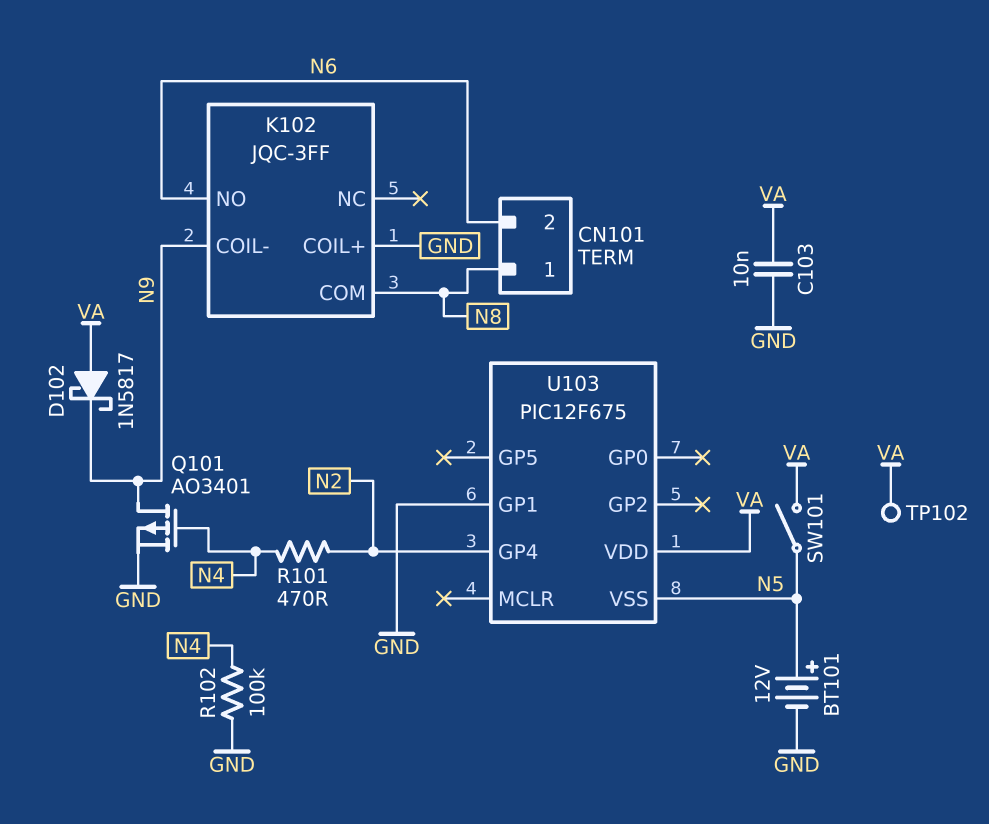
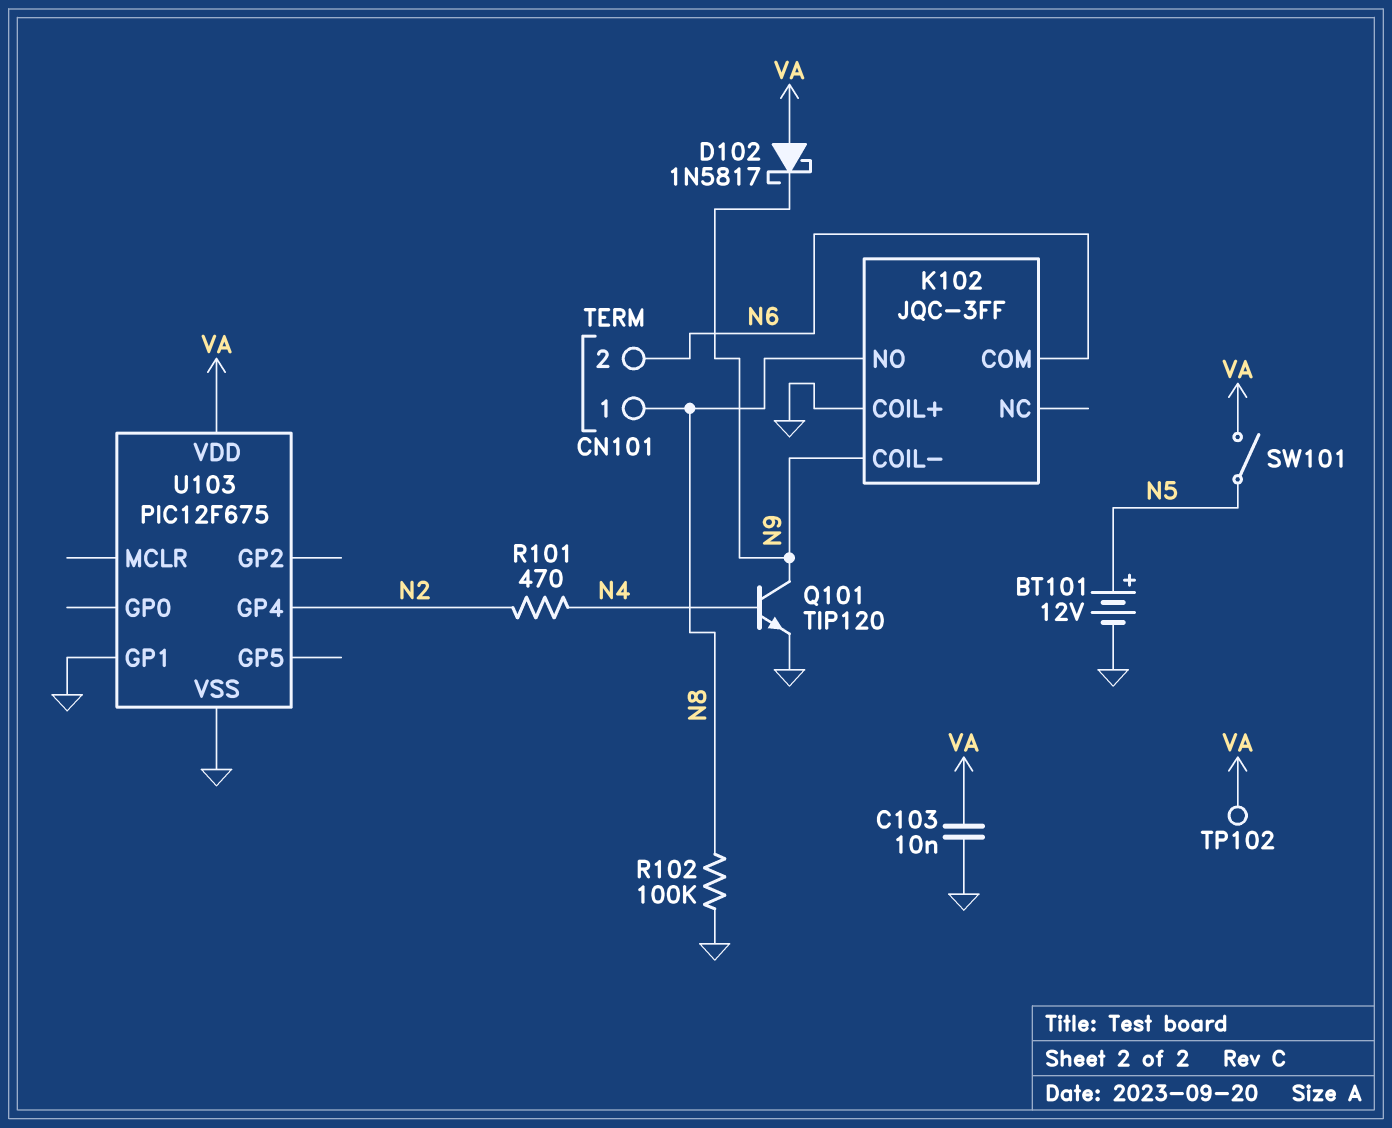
K102 pin COM: N8 -> N6
K102 pin NO: N6 -> N8
Q101: PMOS AO3401 (G N4, D N9, S GND) -> NPN TIP120 (B N4, C N9, E GND)
R102: 100k (GND, N4) -> 100k (GND, N8)
U103 pin VSS: N5 -> GND

